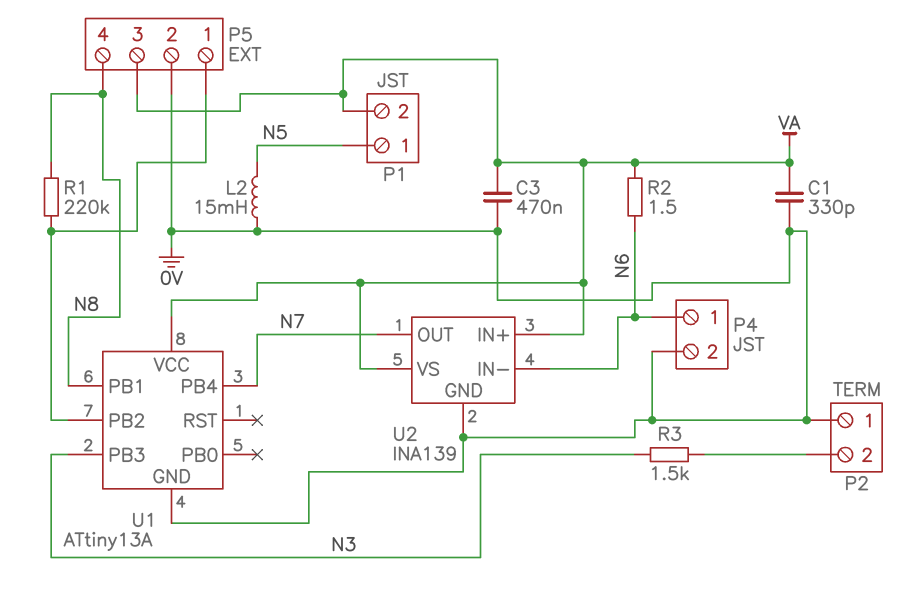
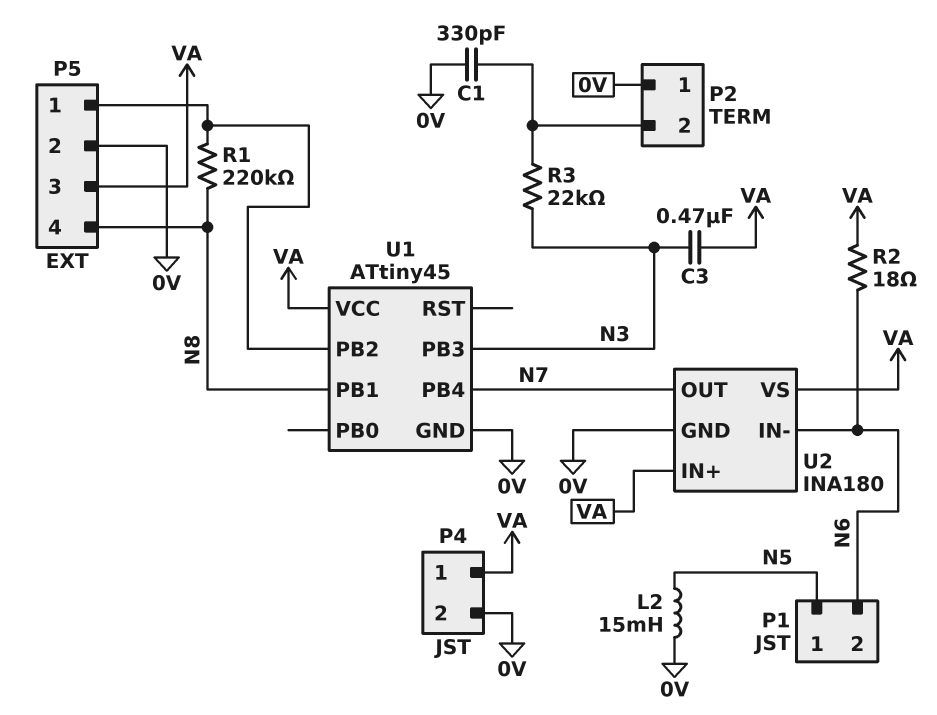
C1: 330pF (0V, VA) -> 330pF (0V, P2/2)
C3: 470nF (0V, VA) -> 470nF (N3, VA)
P1 pin 2: VA -> N6
P4 pin 1: N6 -> VA
R2: 1.5 (N6, VA) -> 18 (N6, VA)
R3: 1.5k (N3, P2/2) -> 22k (N3, P2/2)
U1: ATtiny13A -> ATtiny45
U2: INA139 -> INA180

